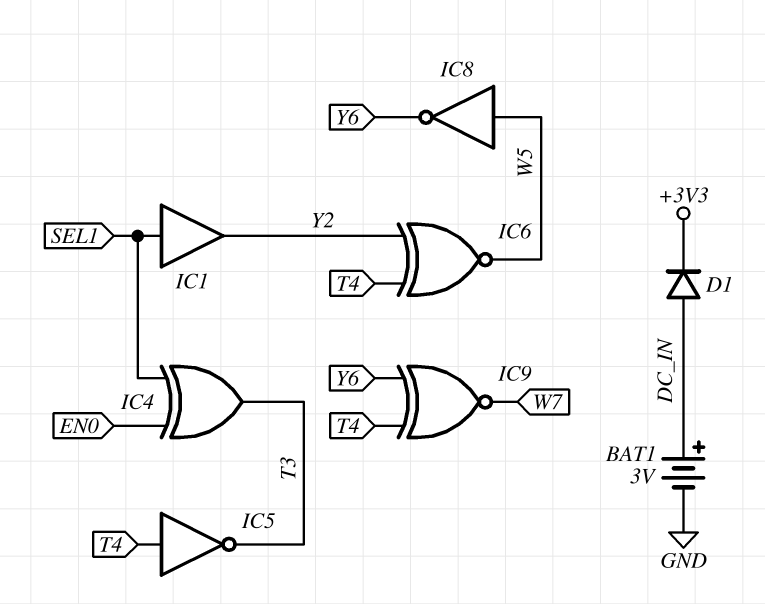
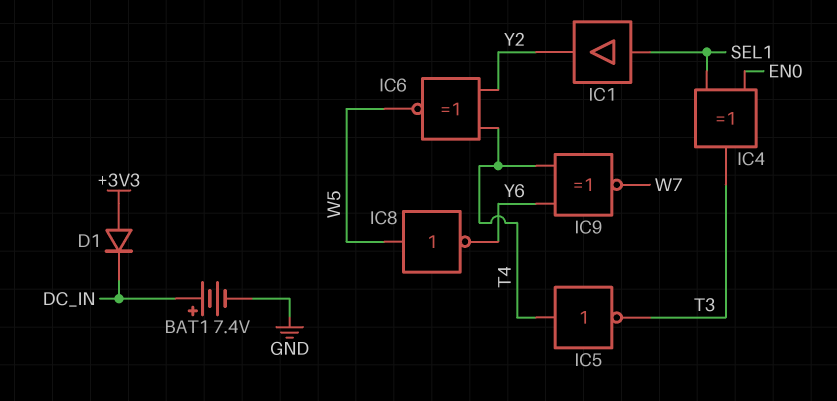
BAT1: 3V (plus DC_IN, minus GND) -> 7.4V (plus DC_IN, minus GND)
D1: diode (A DC_IN, K +3V3) -> diode (A +3V3, K DC_IN)

